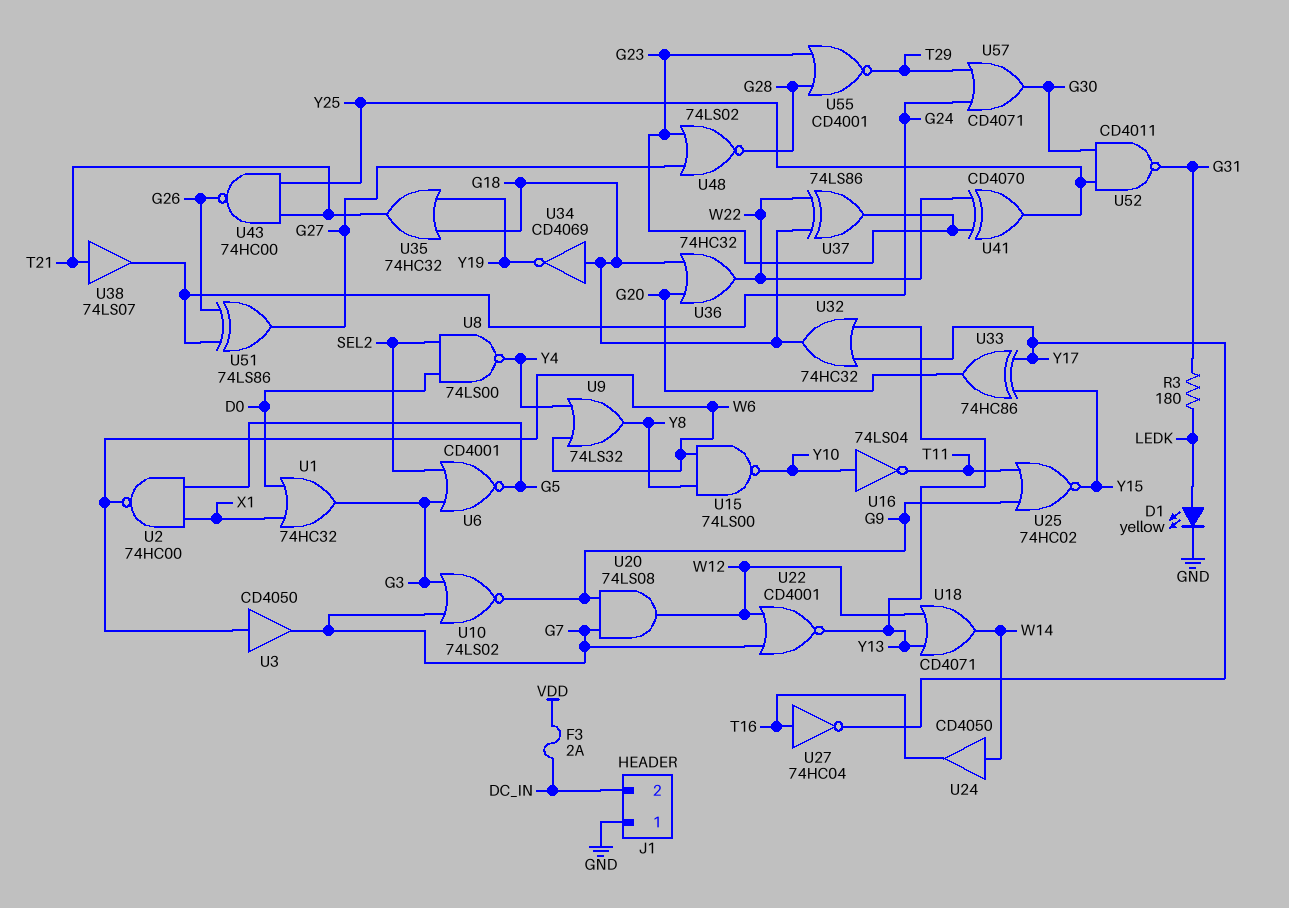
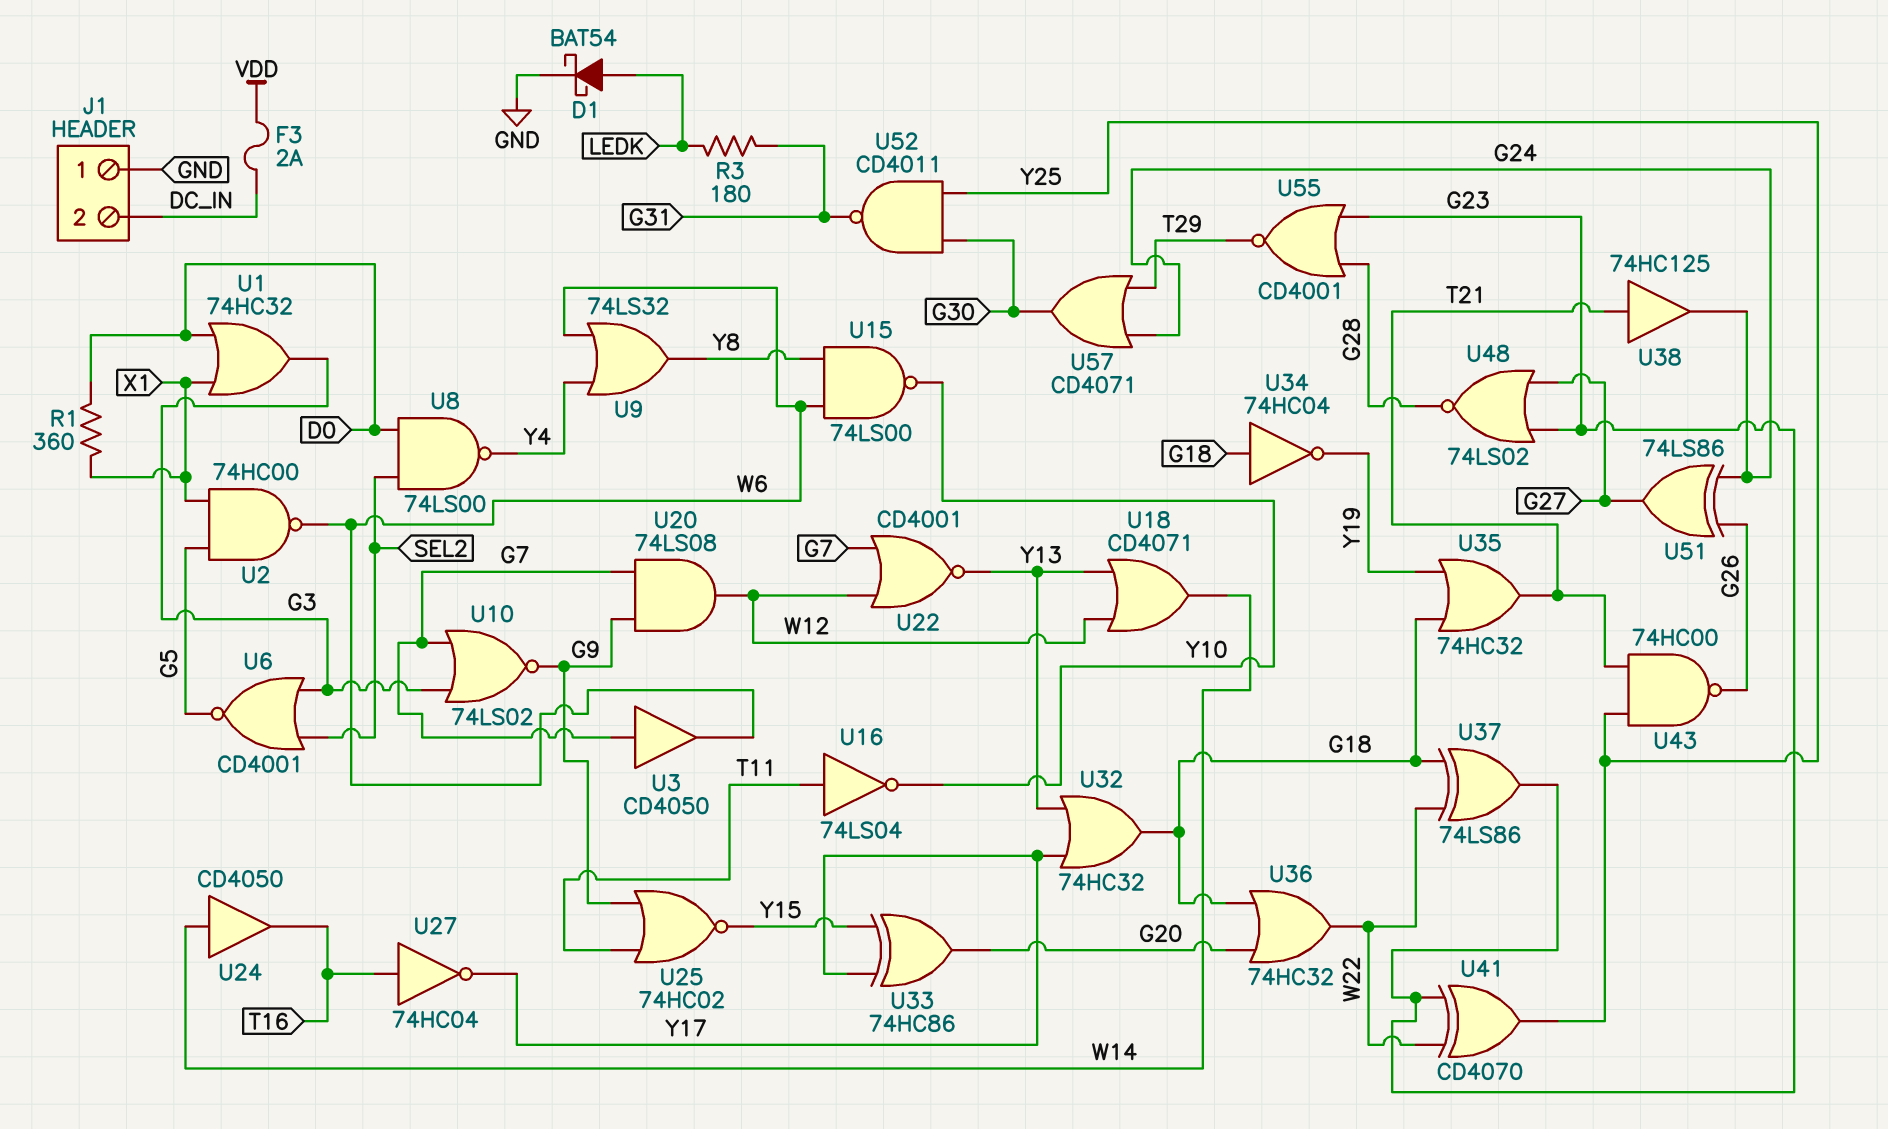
D1: LED yellow (A LEDK, K GND) -> schottky BAT54 (A LEDK, K GND)
R1: none -> 360 (D0, X1)
U3: buffer CD4050 (in W6, out G7) -> buffer CD4050 (in G7, out W6)
U16: NOT 74LS04 (in Y10, out T11) -> NOT 74LS04 (in T11, out Y10)
U34: NOT CD4069 (in G18, out Y19) -> NOT 74HC04 (in G18, out Y19)
U38: buffer 74LS07 (in T21, out G24) -> buffer 74HC125 (in T21, out G24)

